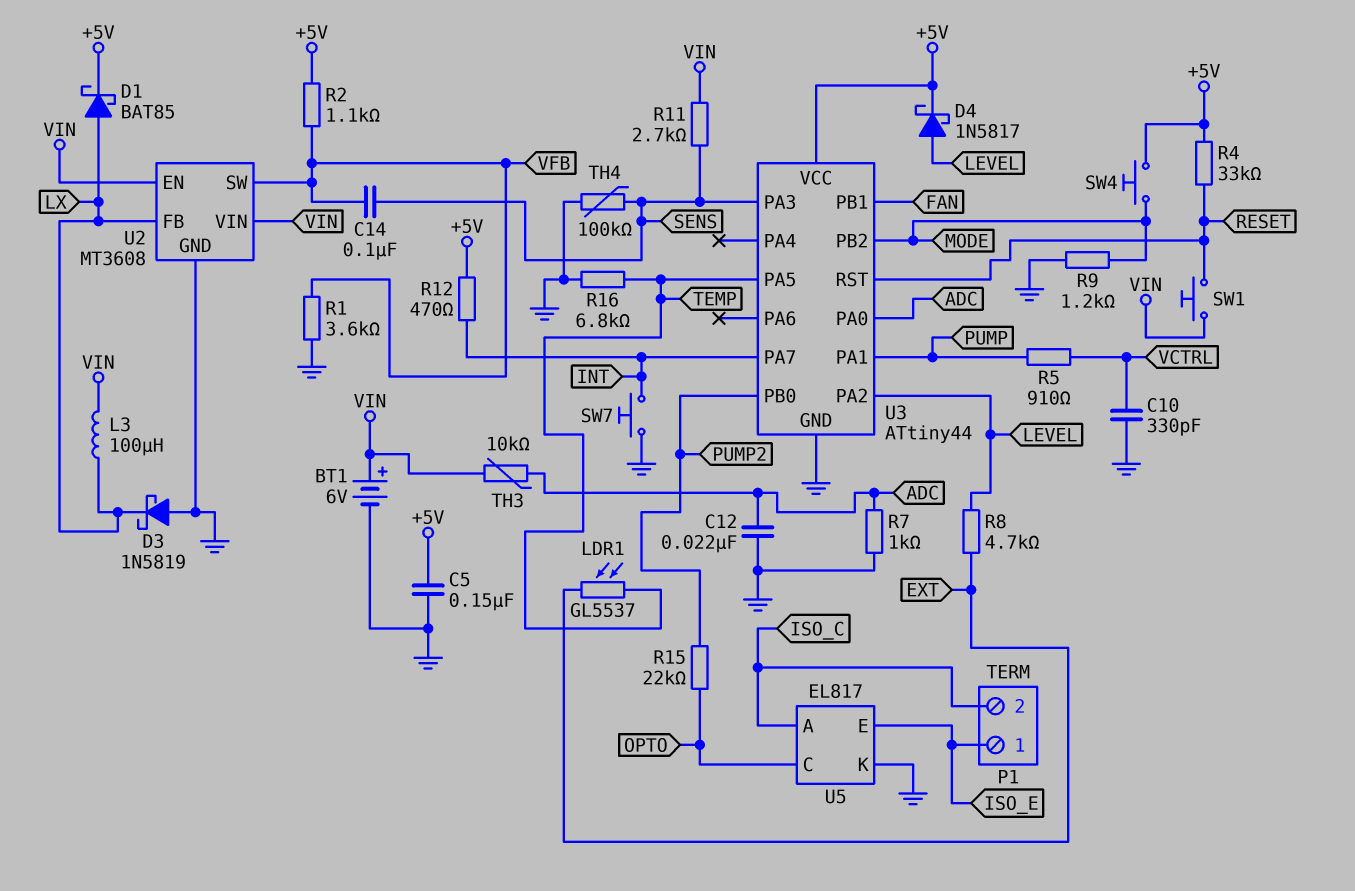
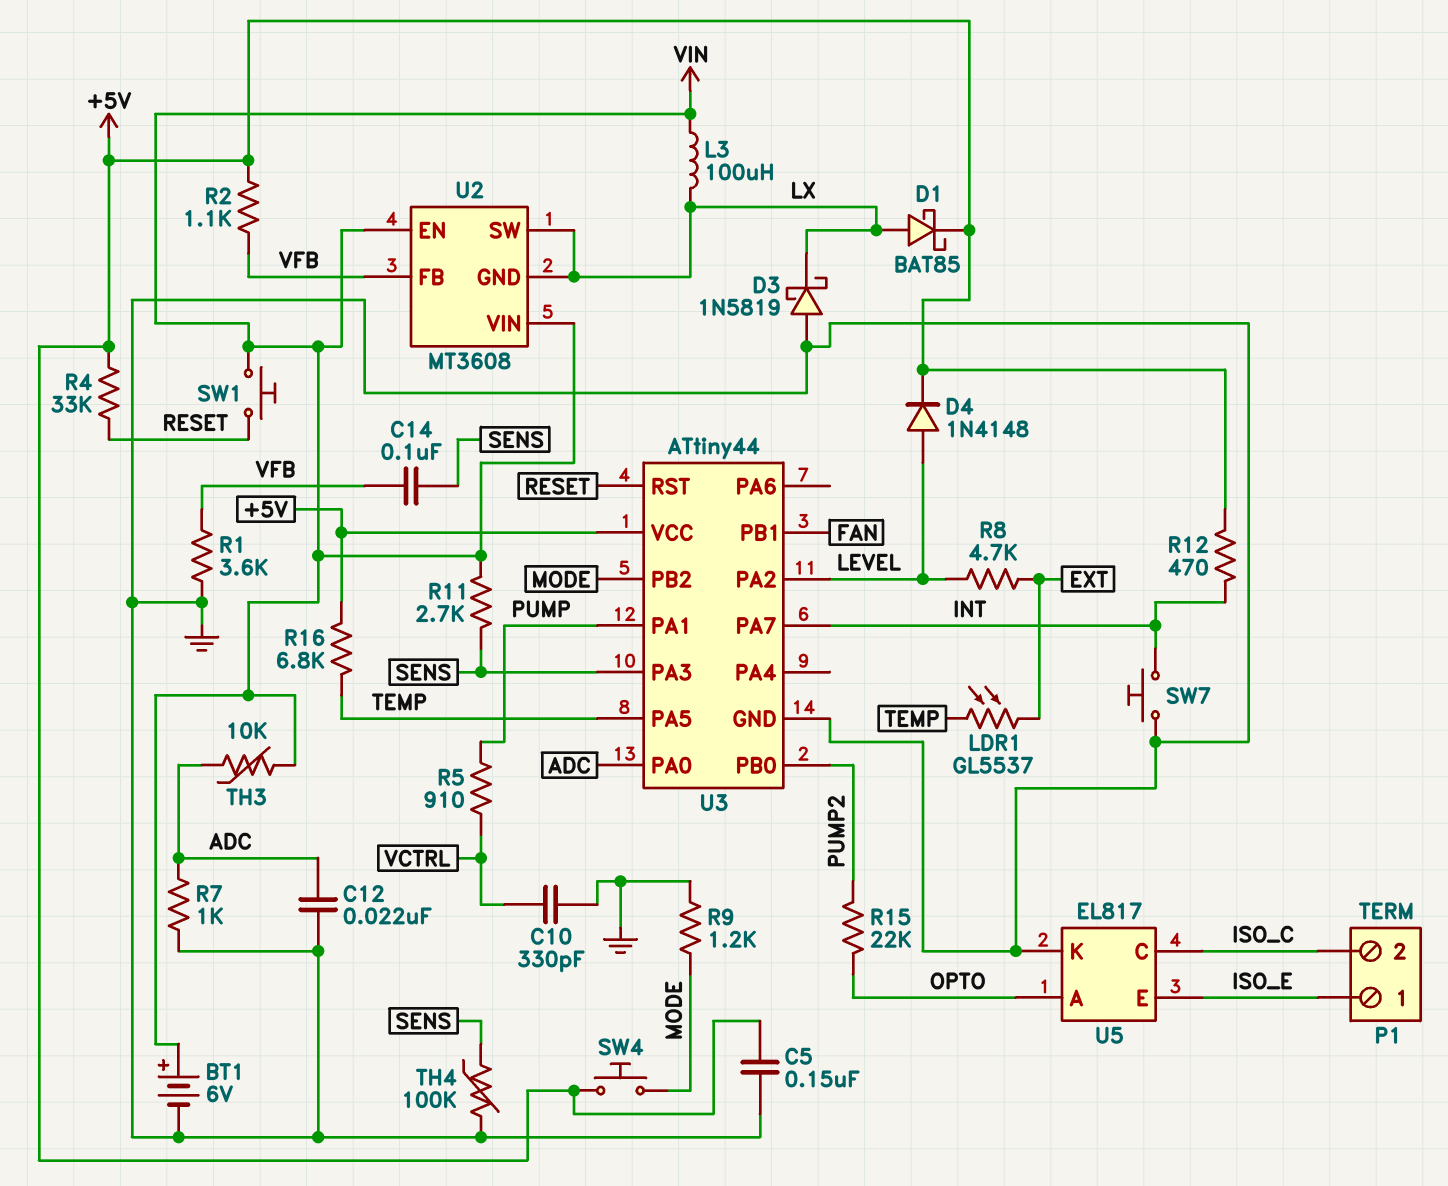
D4: schottky 1N5817 (A LEVEL, K +5V) -> diode 1N4148 (A LEVEL, K +5V)
R16: 6.8k (GND, TEMP) -> 6.8k (+5V, TEMP)
U2 pin FB: LX -> VFB
U2 pin GND: GND -> LX
U2 pin SW: VFB -> LX
U5 pin A: ISO_C -> OPTO
U5 pin C: OPTO -> ISO_C

